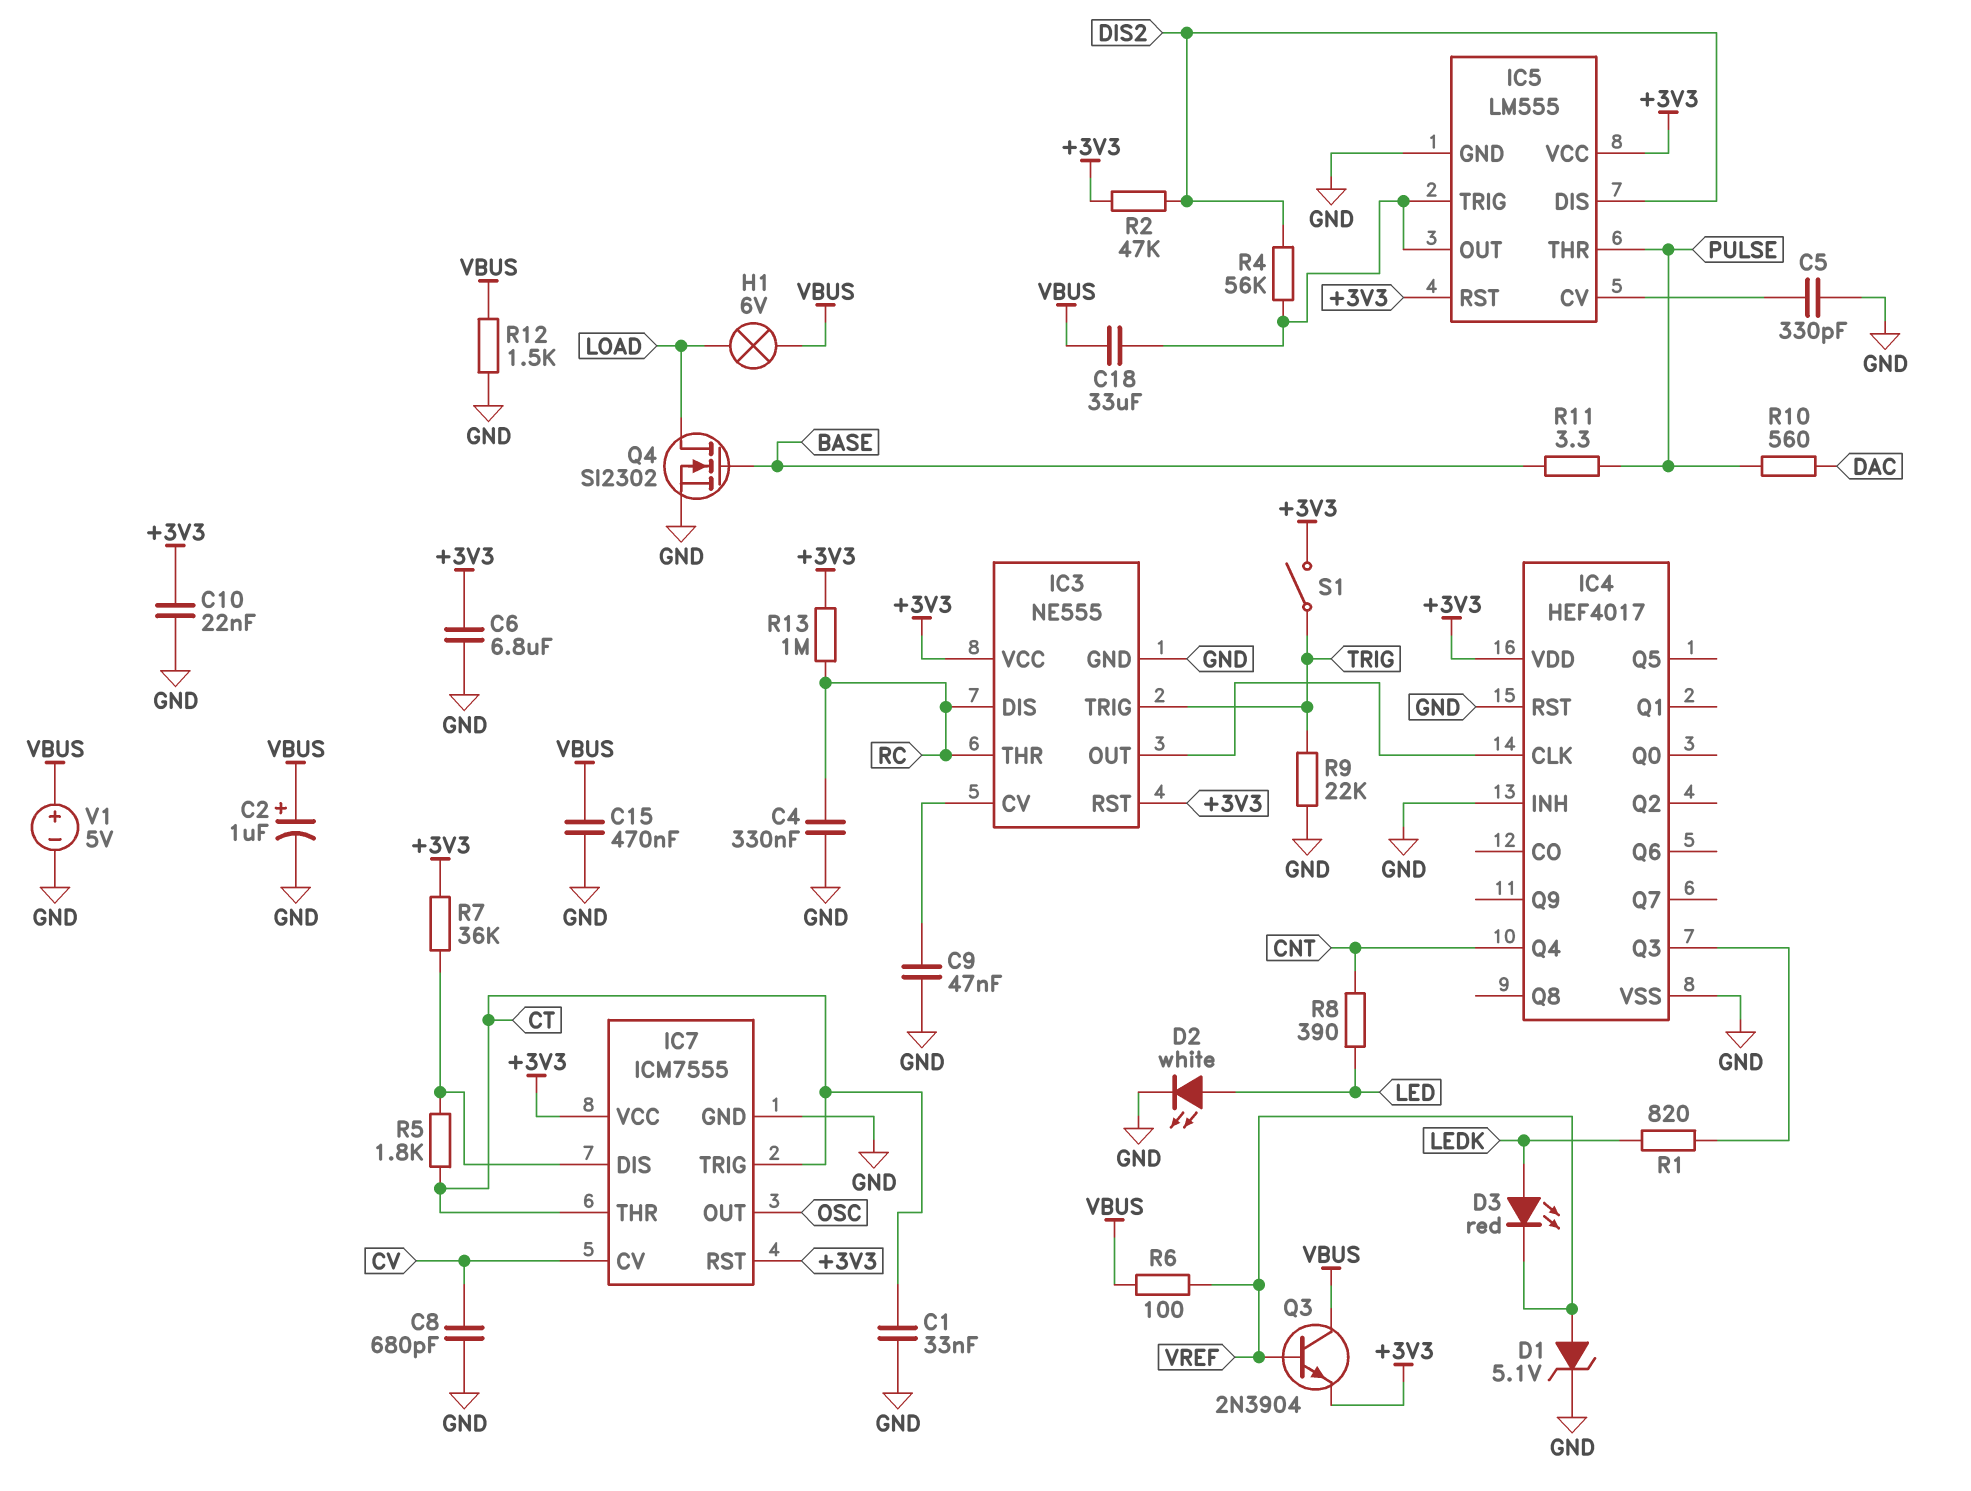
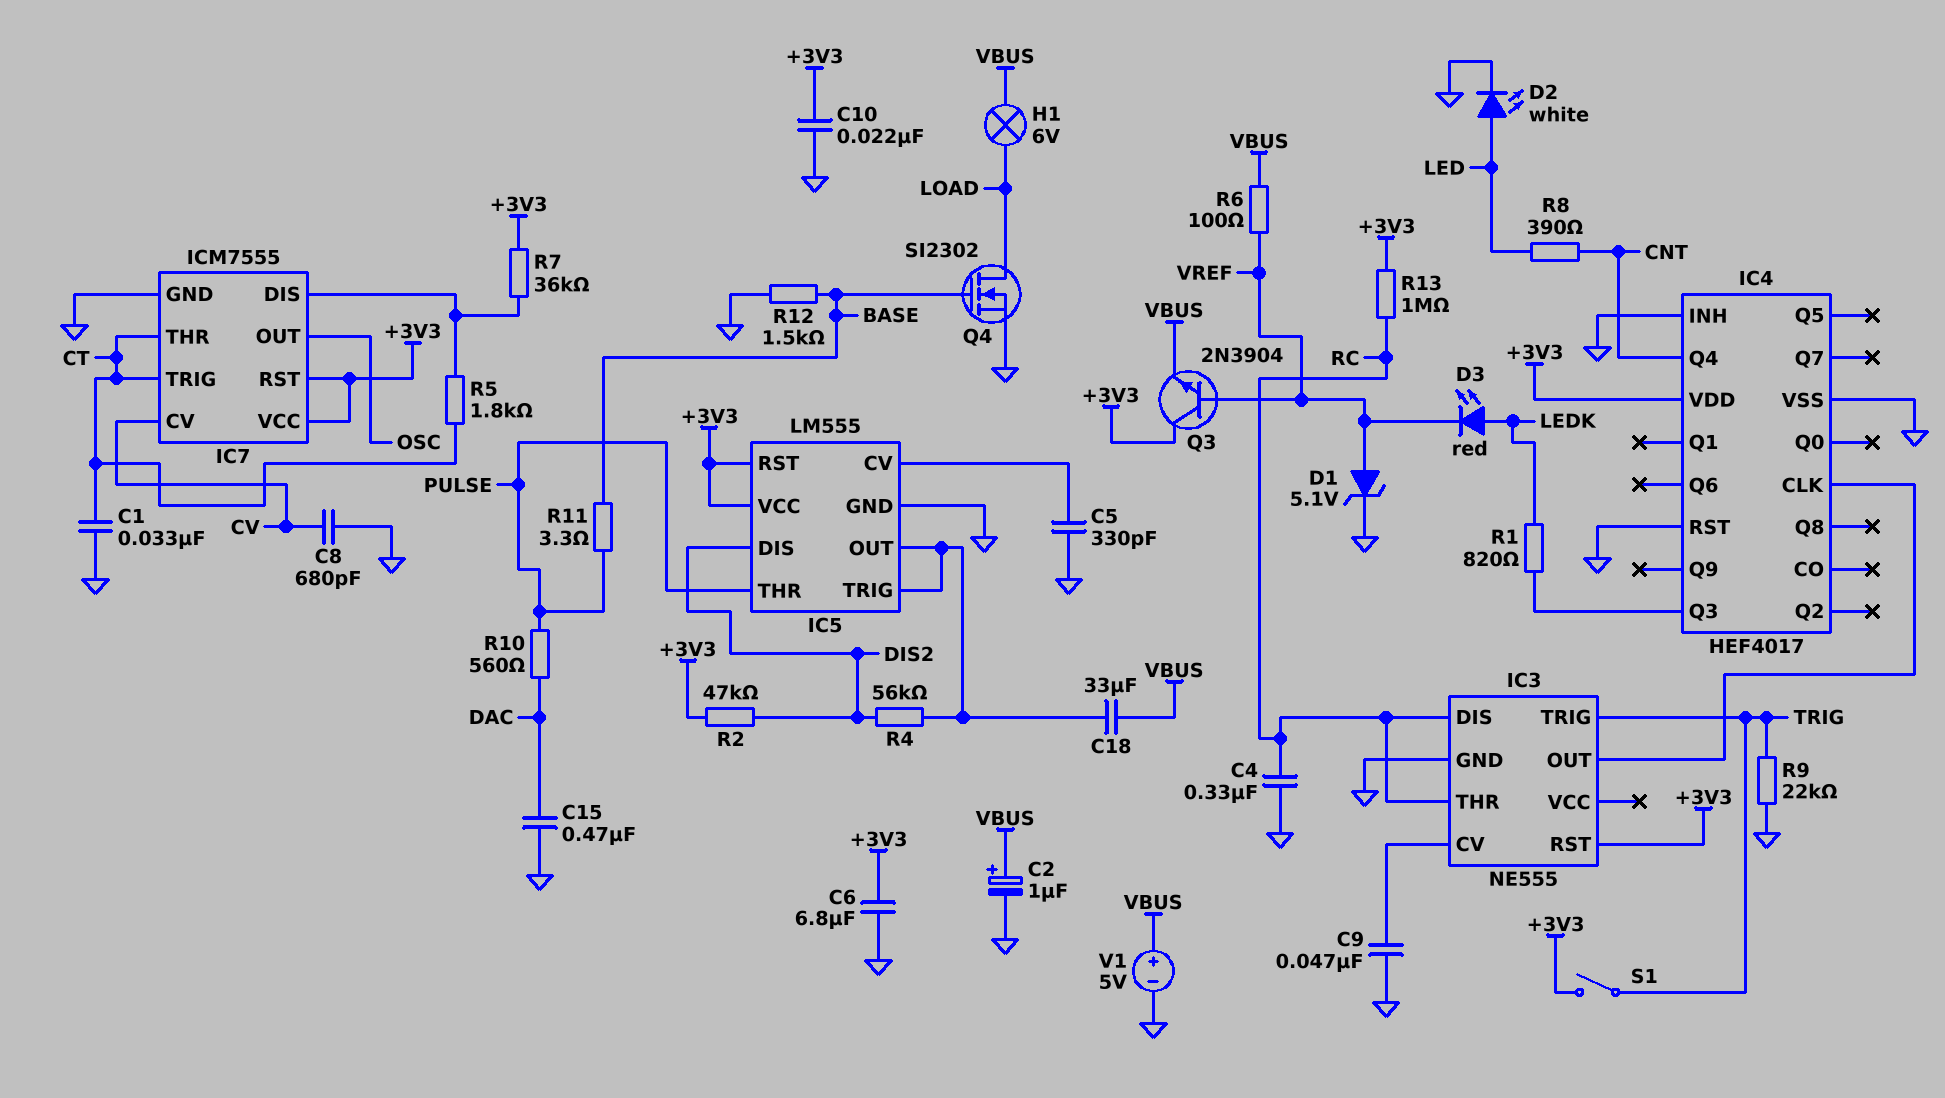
C15: 470nF (GND, VBUS) -> 470nF (DAC, GND)
IC3 pin VCC: +3V3 -> none
Q3: NPN 2N3904 (B VREF, C VBUS, E +3V3) -> NPN 2N3904 (B VREF, C +3V3, E VBUS)
R12: 1.5k (GND, VBUS) -> 1.5k (BASE, GND)

